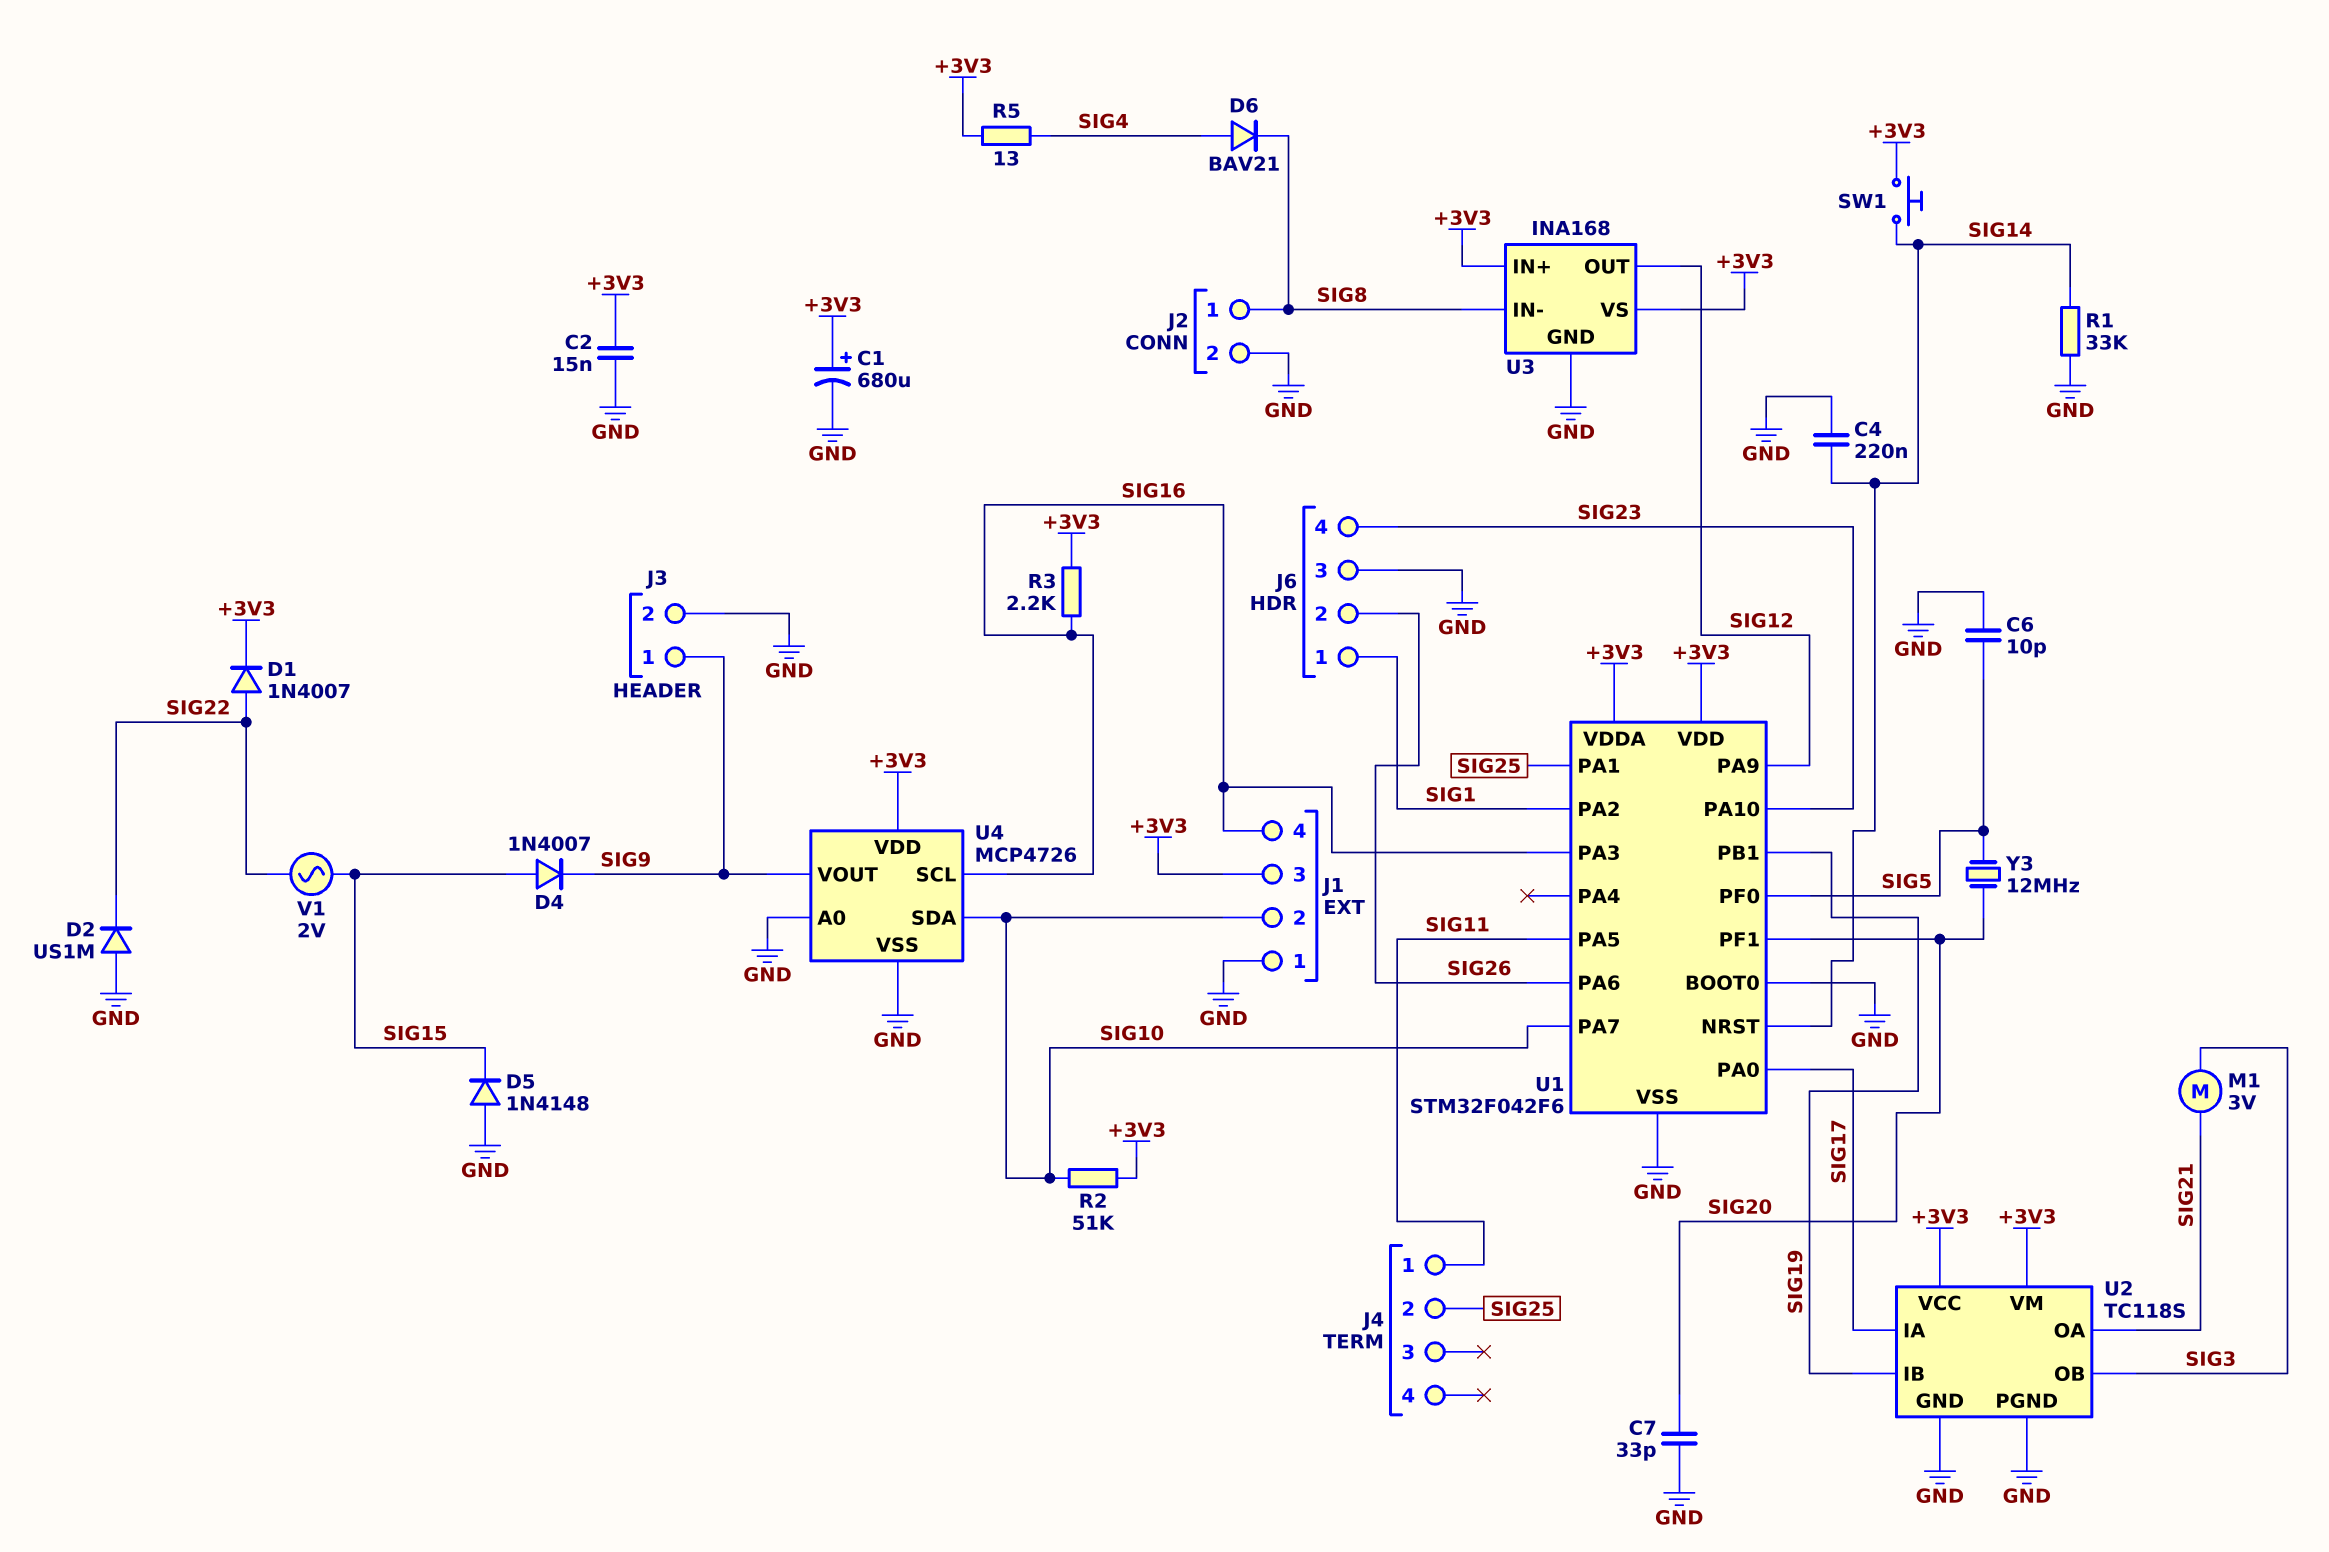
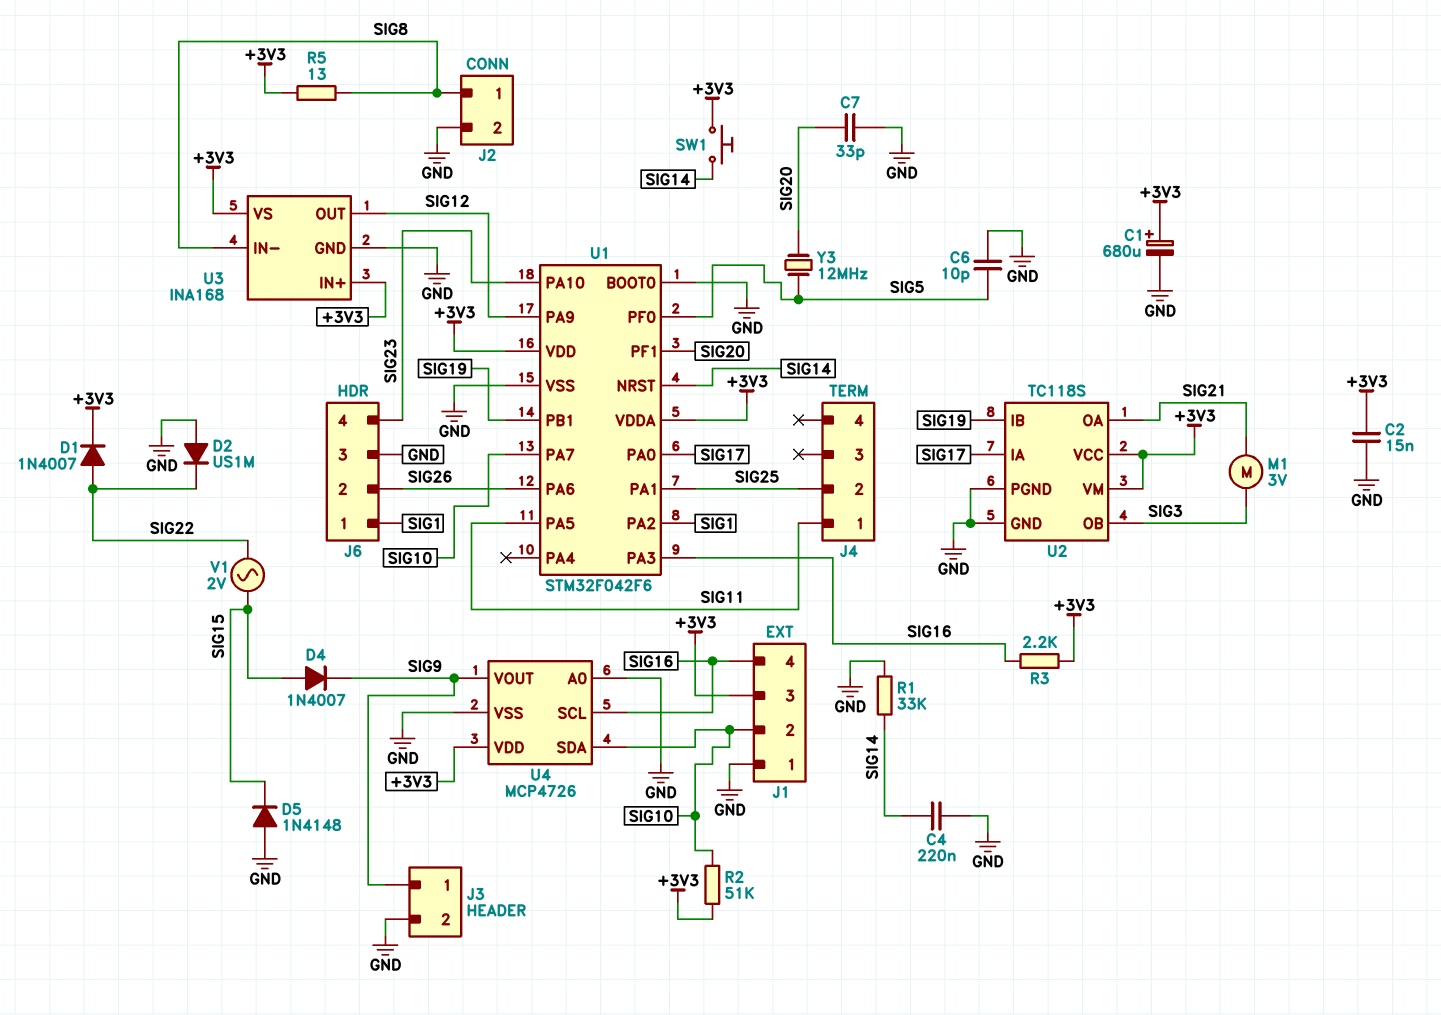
D6: diode BAV21 (A SIG4, K SIG8) -> none
R5: 13 (+3V3, SIG4) -> 13 (+3V3, SIG8)

